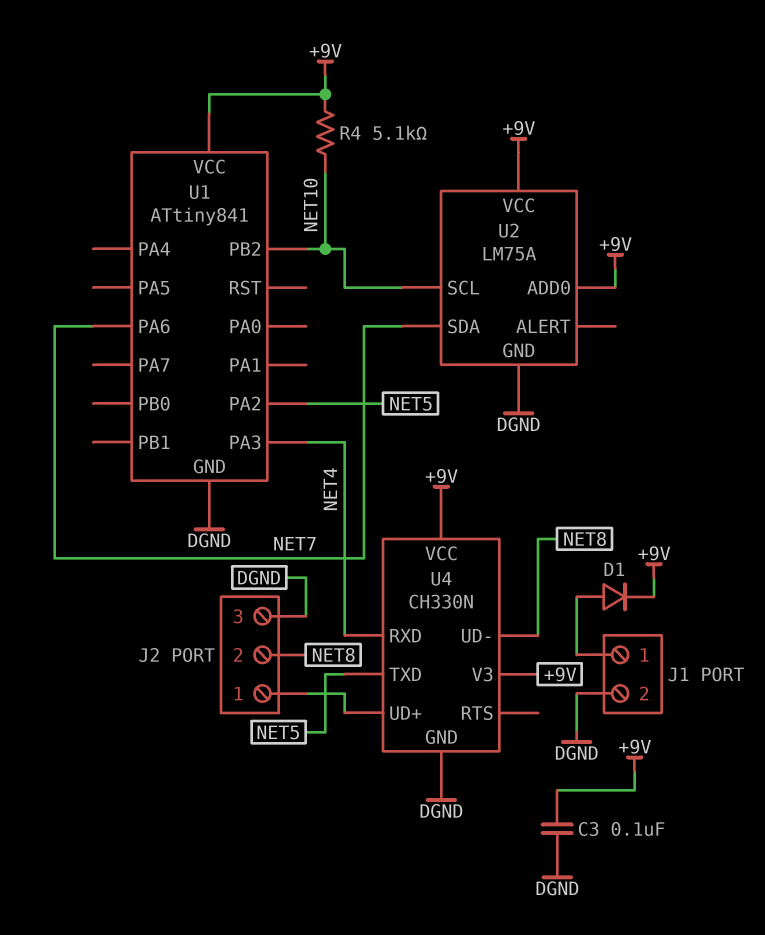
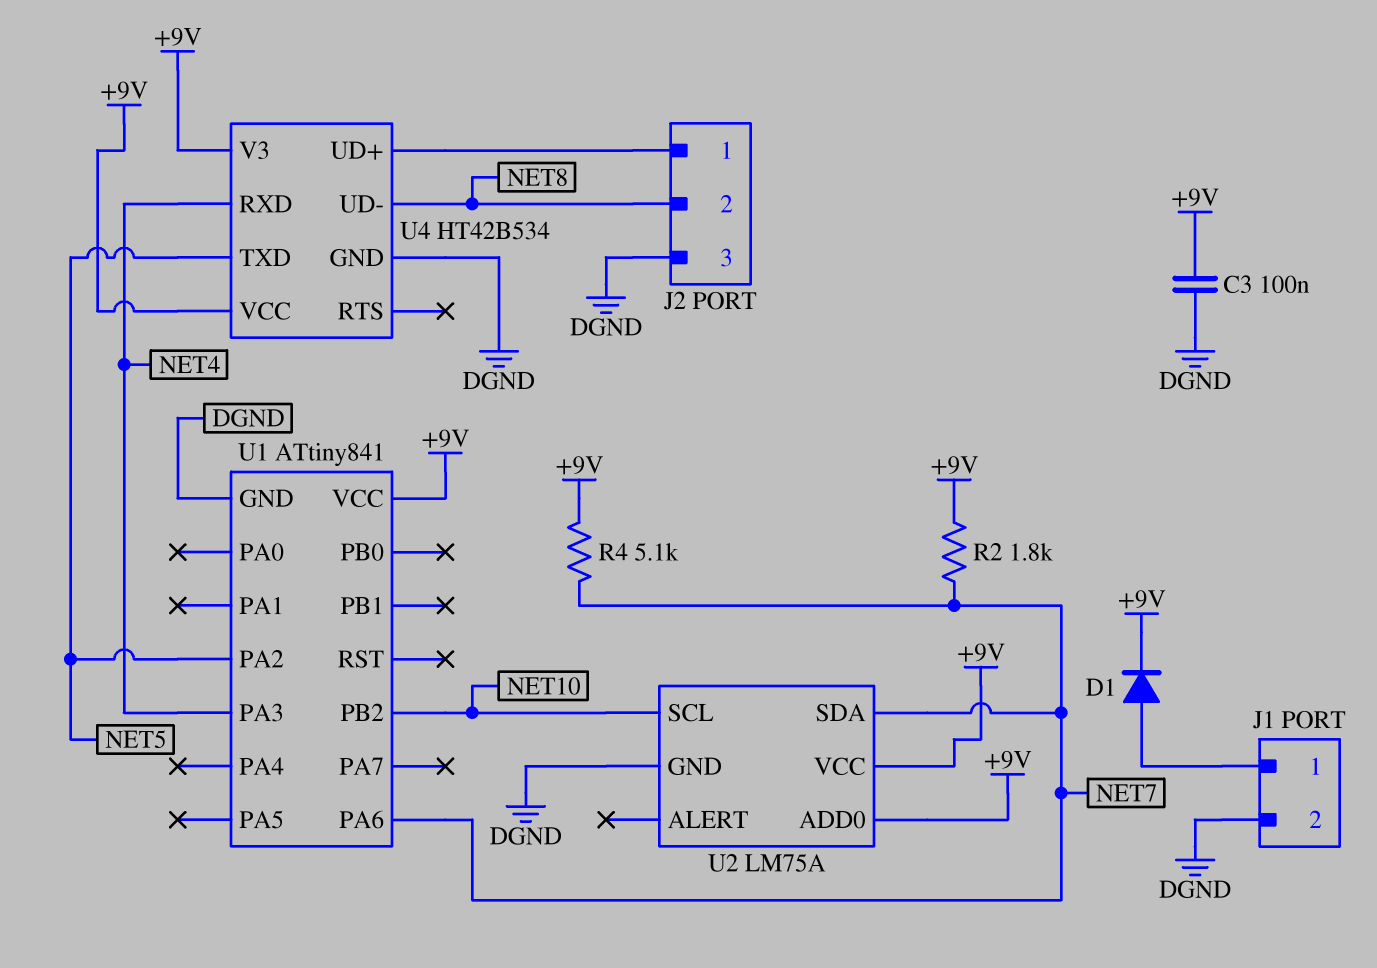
R2: none -> 1.8k (+9V, NET7)
R4: 5.1k (+9V, NET10) -> 5.1k (+9V, NET7)
U4: CH330N -> HT42B534

